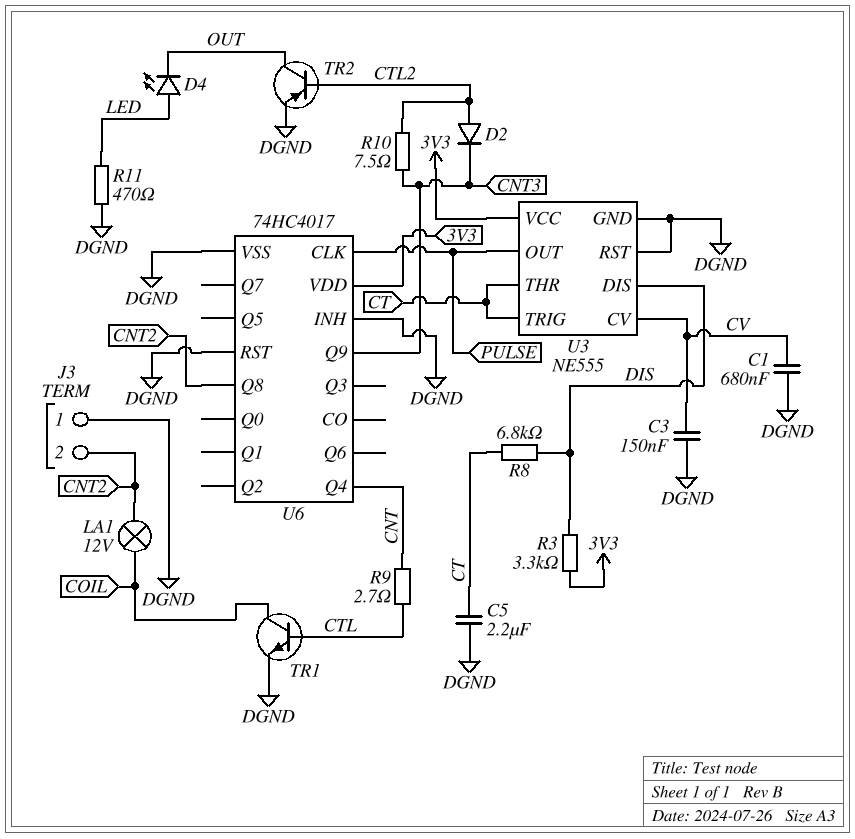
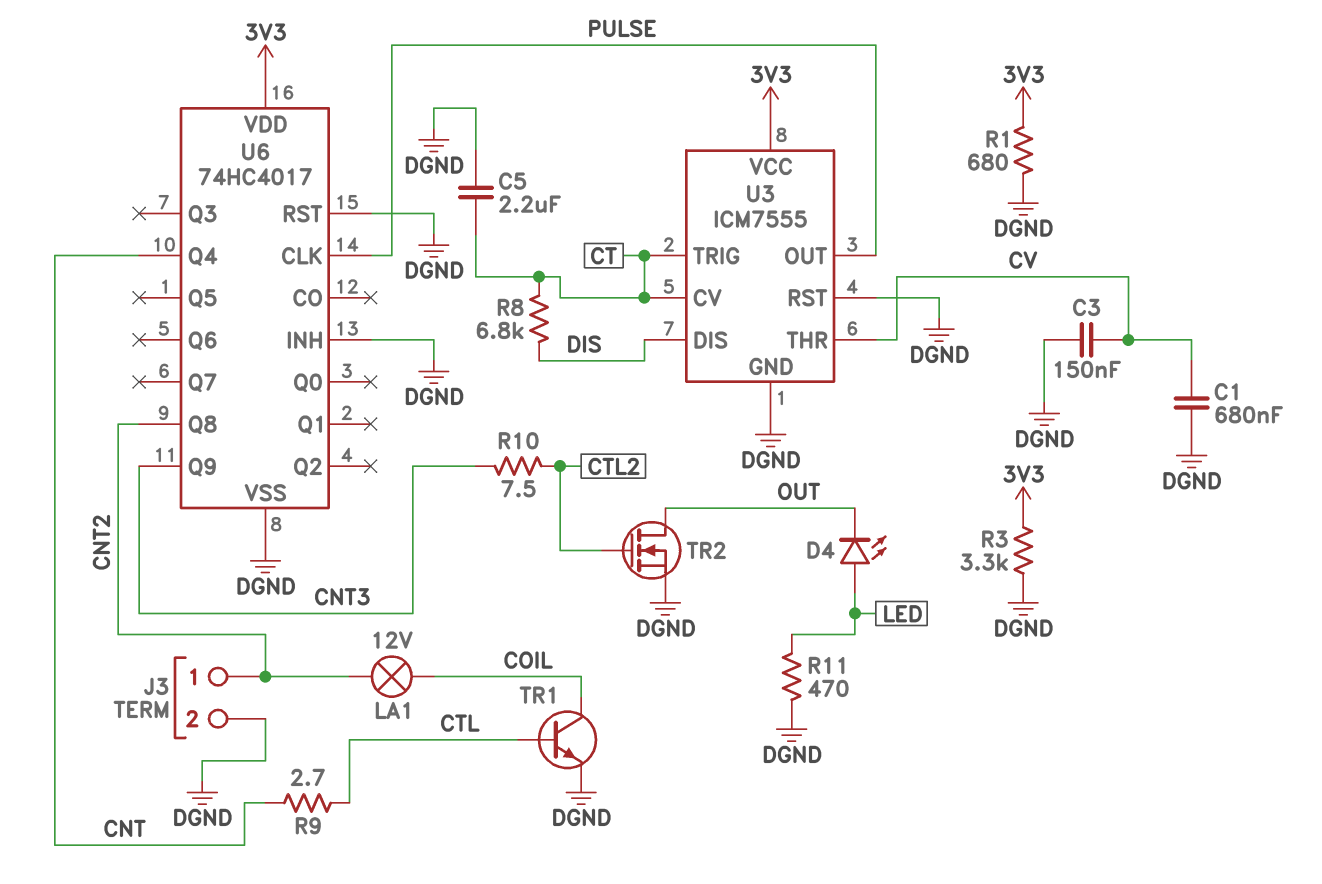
D2: diode (A CTL2, K CNT3) -> none
J3 pin 1: DGND -> CNT2
J3 pin 2: CNT2 -> DGND
R1: none -> 680 (3V3, DGND)
R3: 3.3k (3V3, DIS) -> 3.3k (3V3, DGND)
TR2: PNP (B CTL2, C OUT, E DGND) -> NMOS (G CTL2, D OUT, S DGND)
U3: NE555 -> ICM7555
U3 pin CV: CV -> CT
U3 pin THR: CT -> CV

